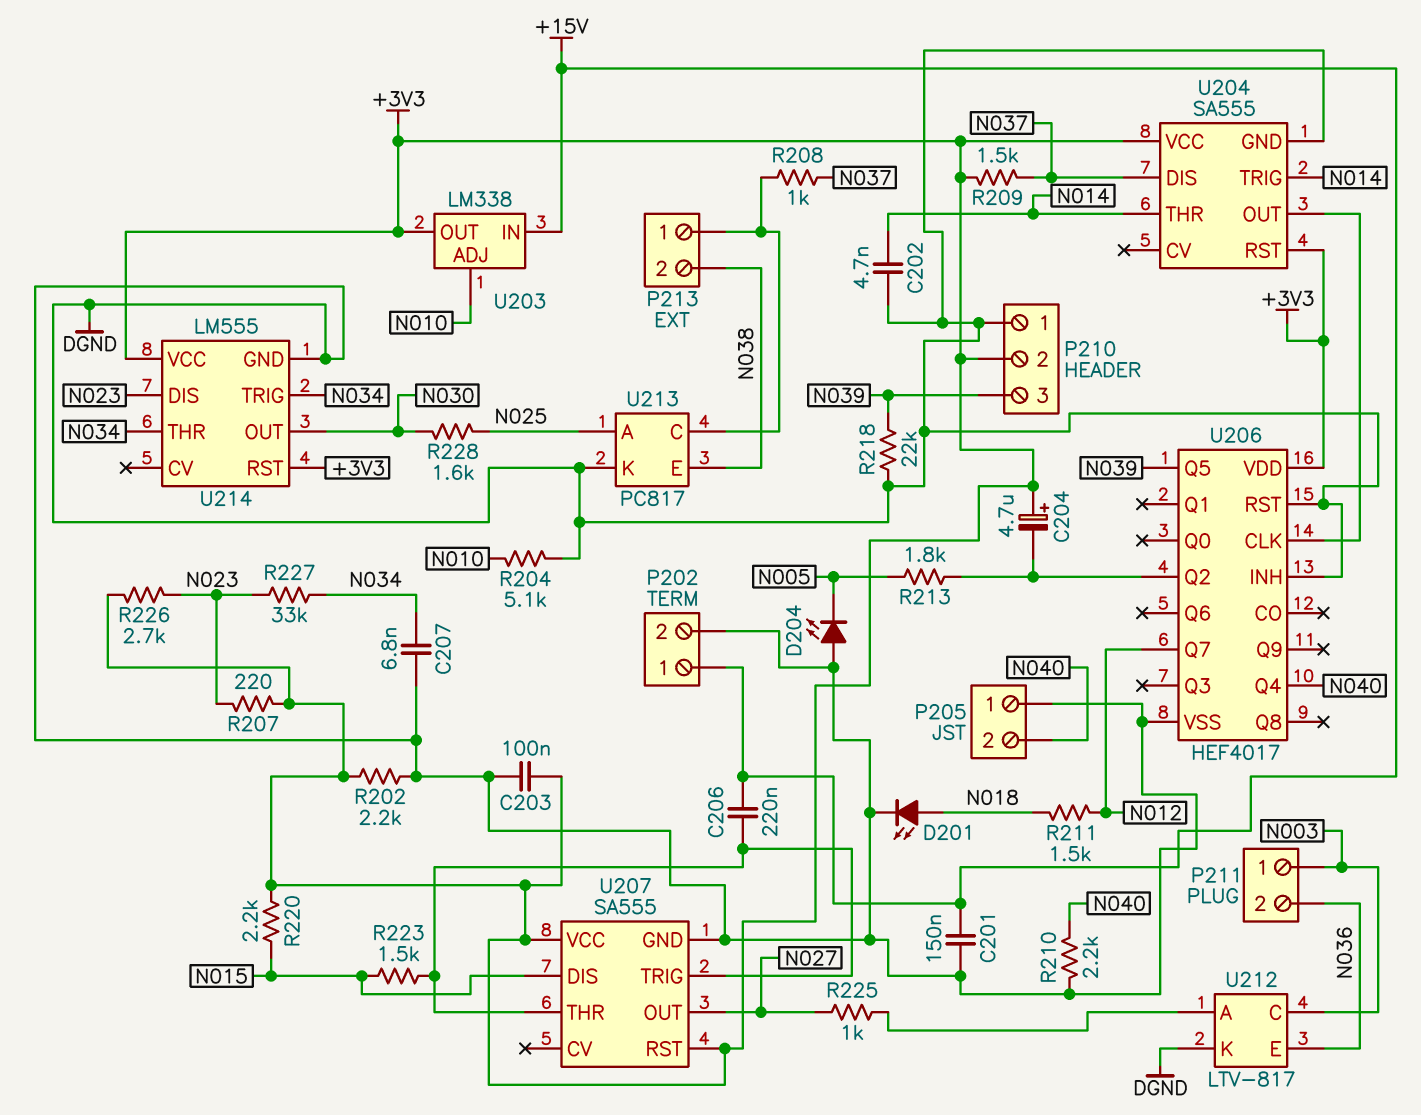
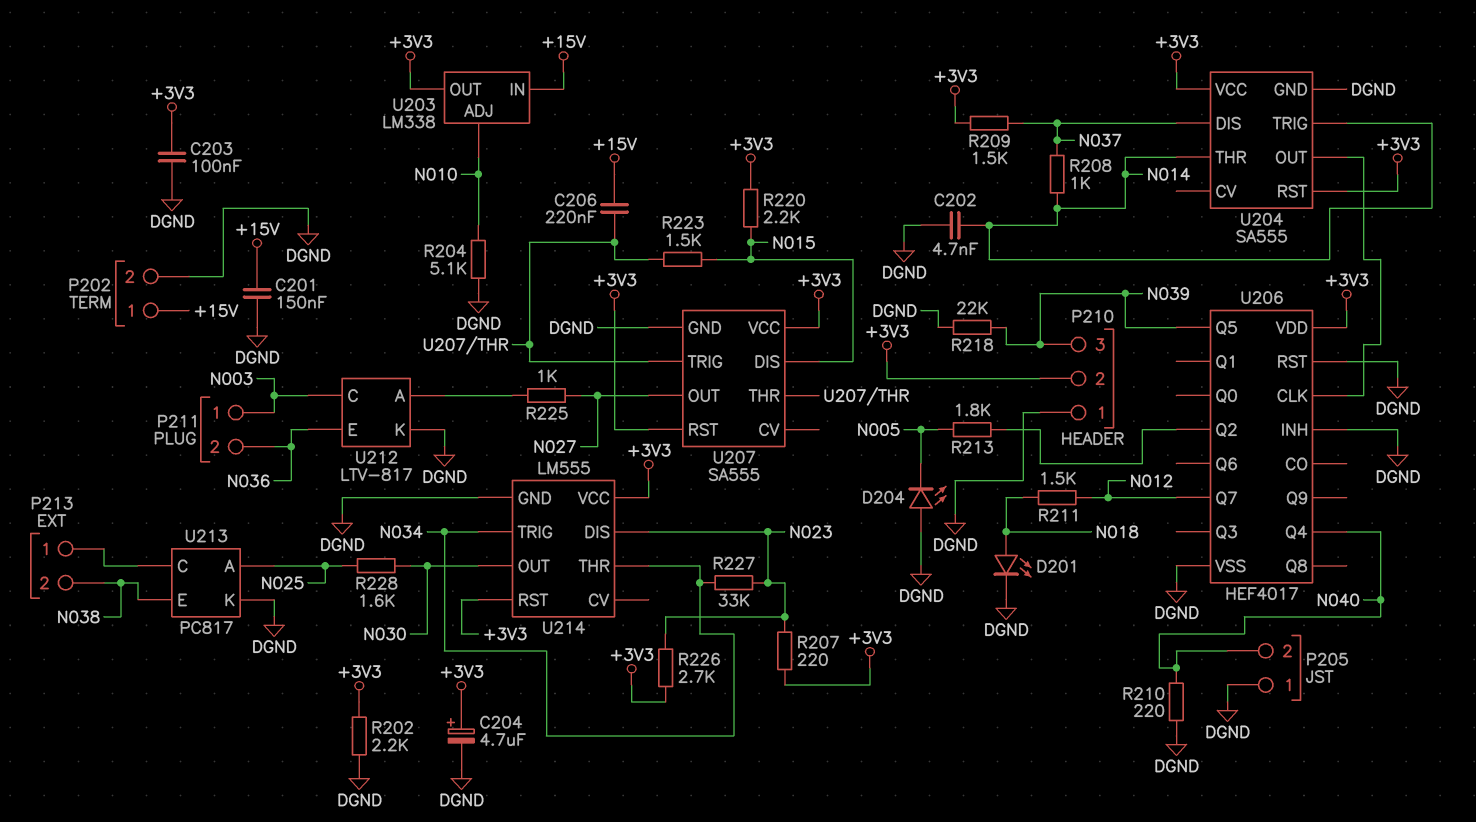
C204: 4.7uF (plus +3V3, minus U206/Q2) -> 4.7uF (plus +3V3, minus DGND)
C207: 6.8nF (DGND, N034) -> none
R208: 1k (N037, P213/1) -> 1k (N014, N037)
R210: 2.2k (DGND, N040) -> 220 (DGND, N040)

